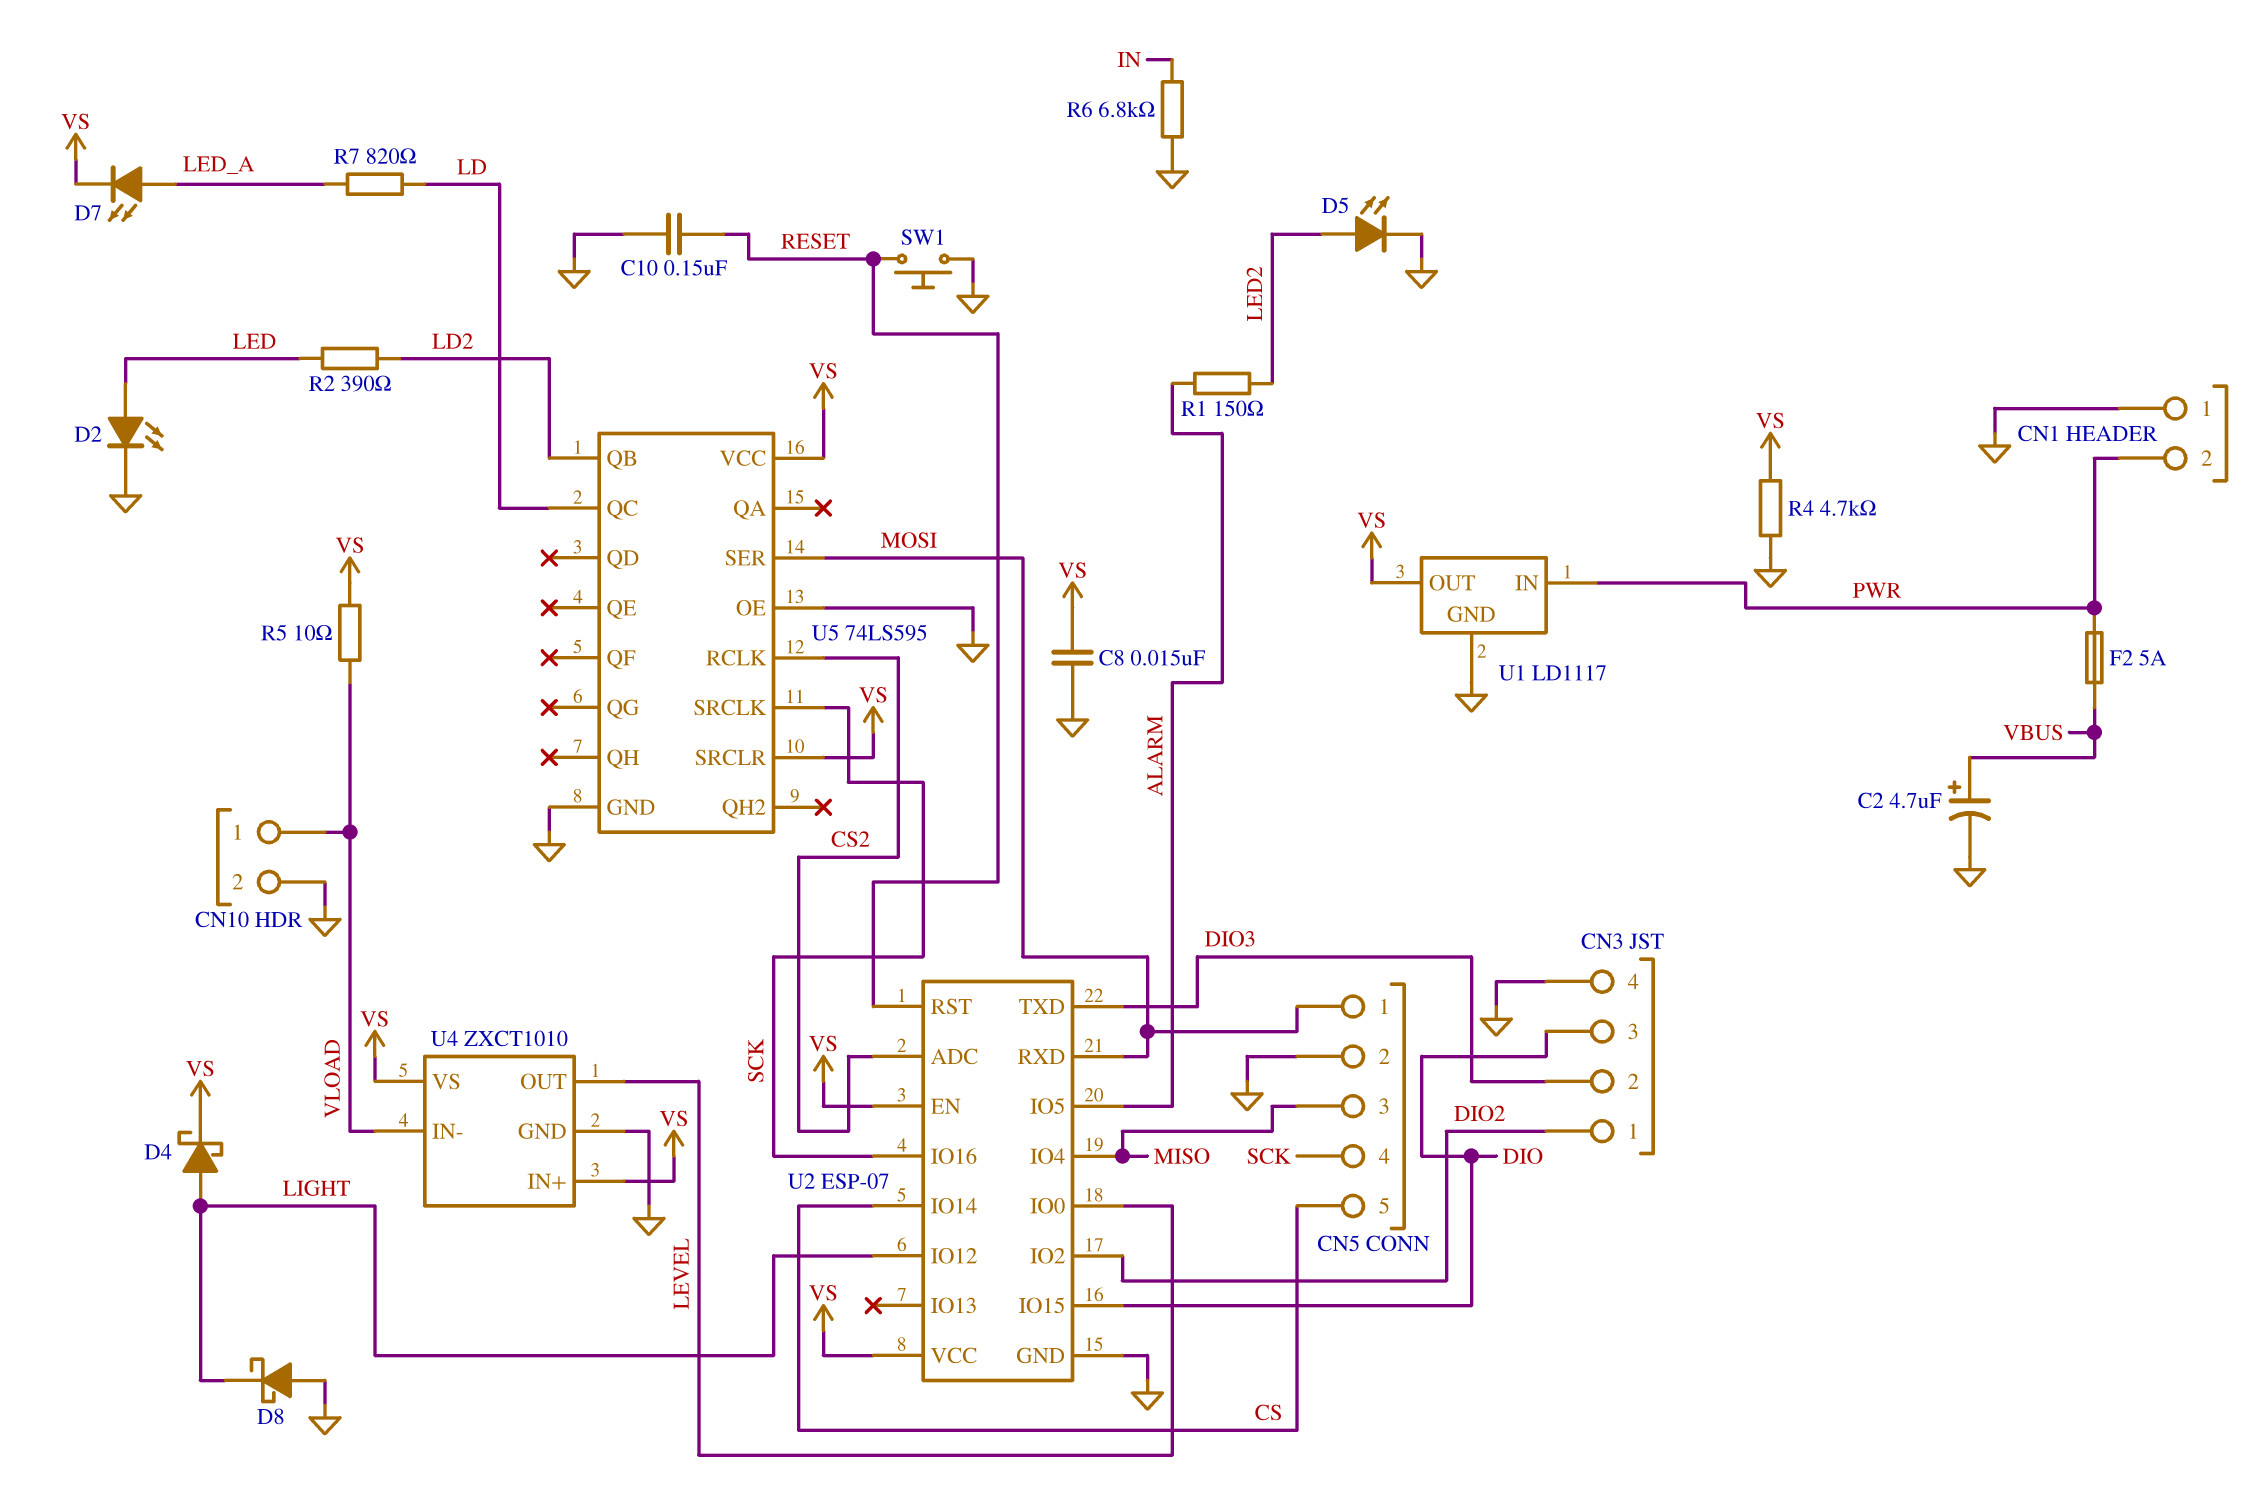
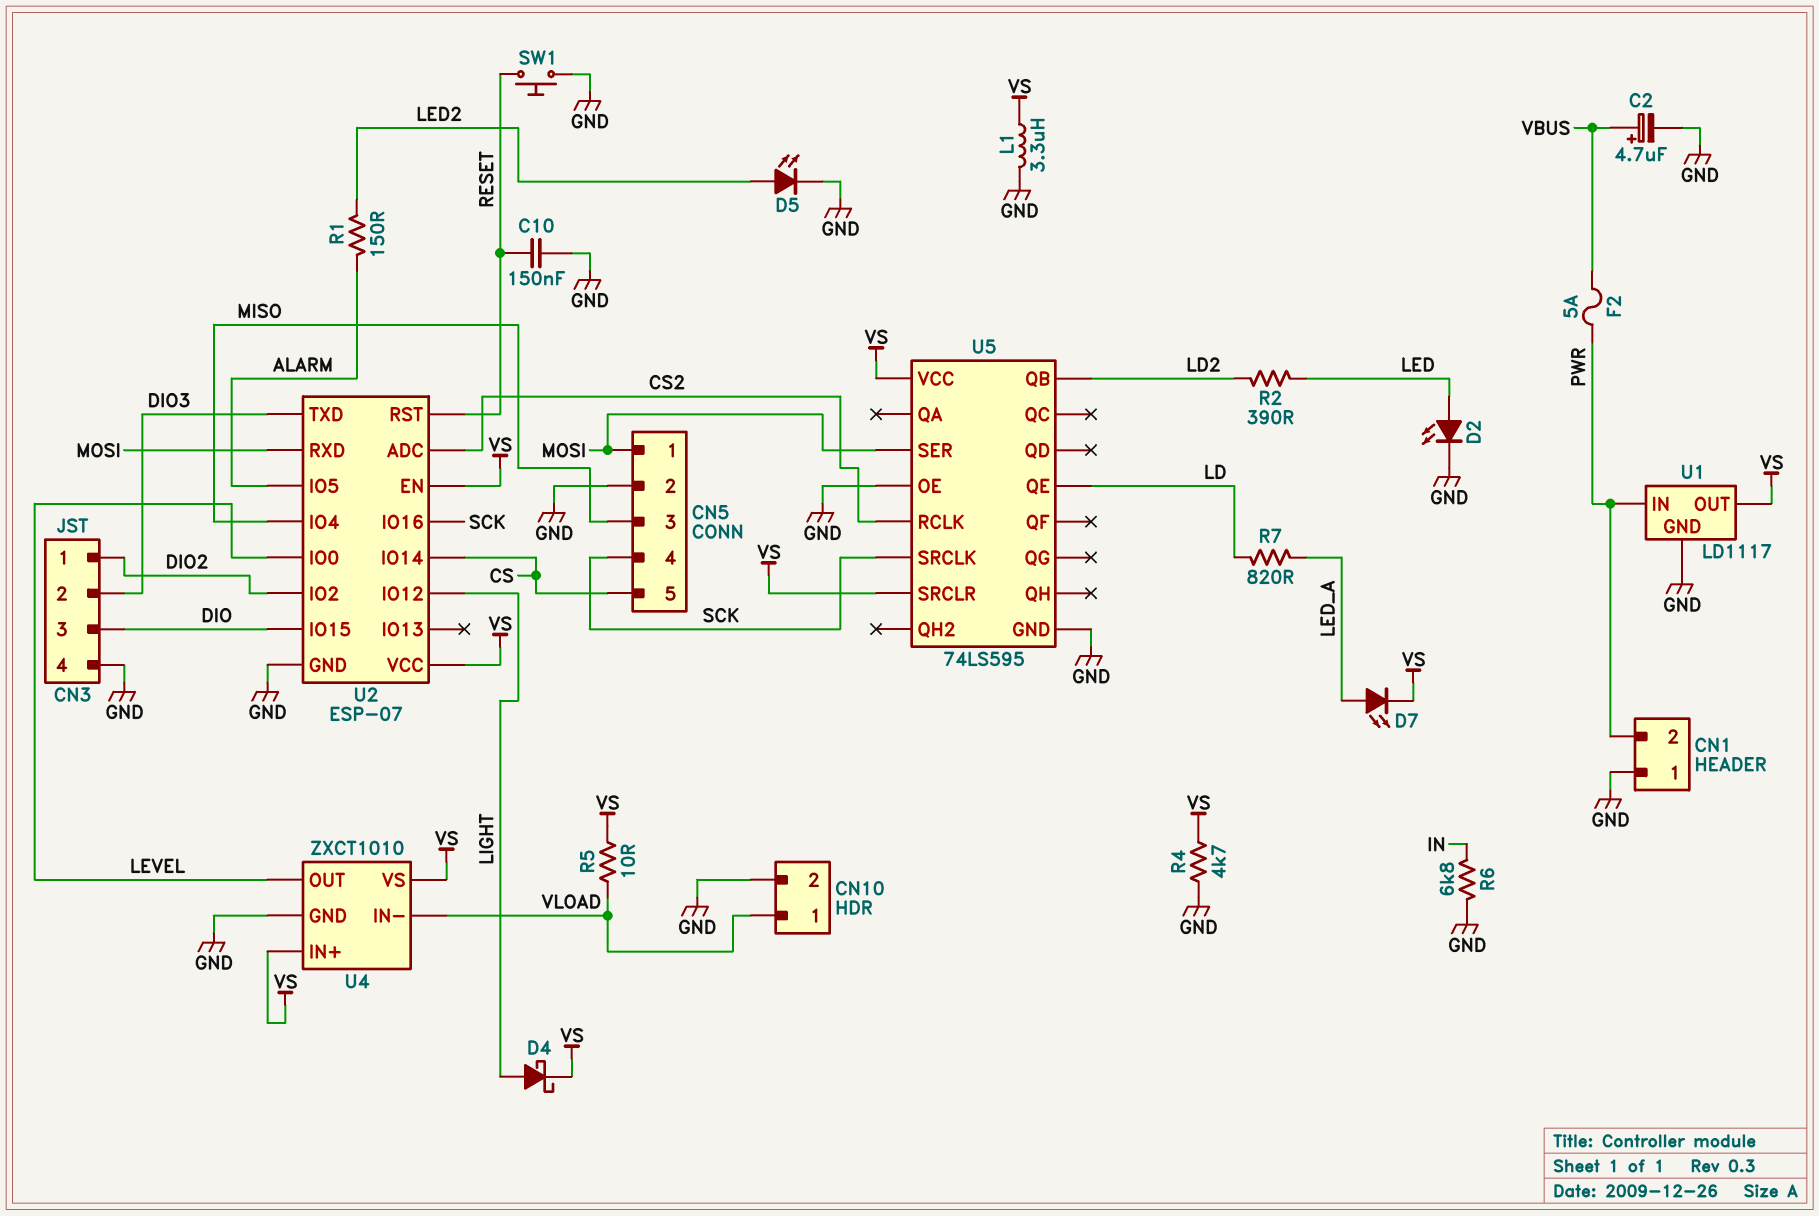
C8: 15nF (GND, VS) -> none
D8: schottky (A GND, K LIGHT) -> none
L1: none -> 3.3uH (GND, VS)
U5 pin QC: LD -> none
U5 pin QE: none -> LD

